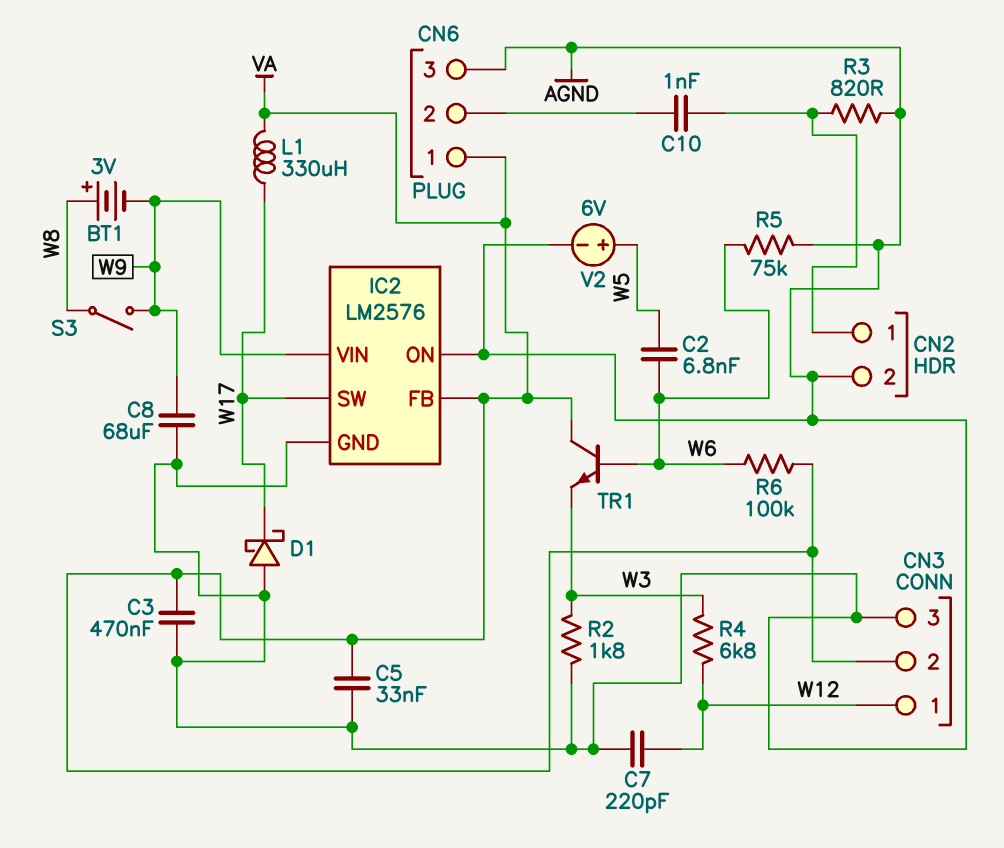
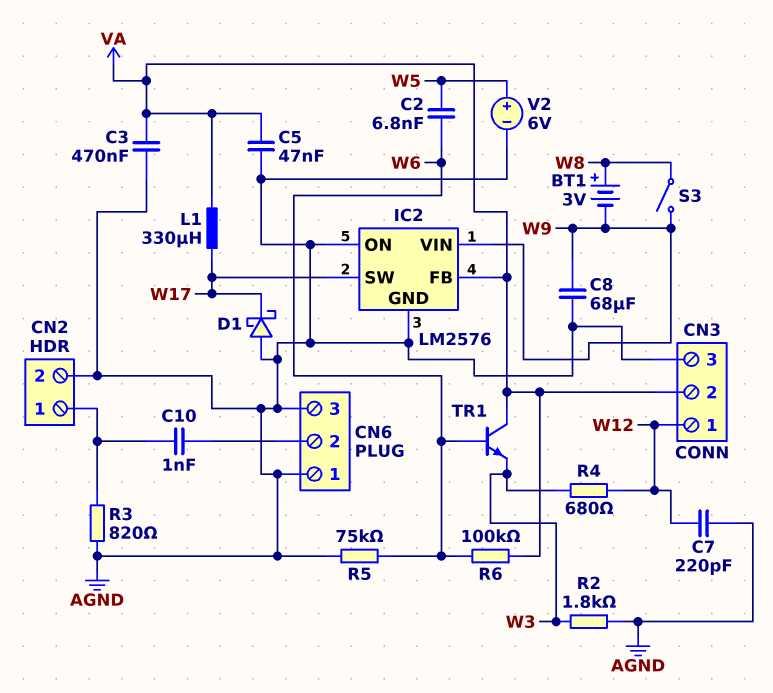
C5: 33nF (AGND, VA) -> 47nF (AGND, VA)
CN6 pin 1: VA -> AGND
R4: 6.8k (W3, W12) -> 680 (W3, W12)

